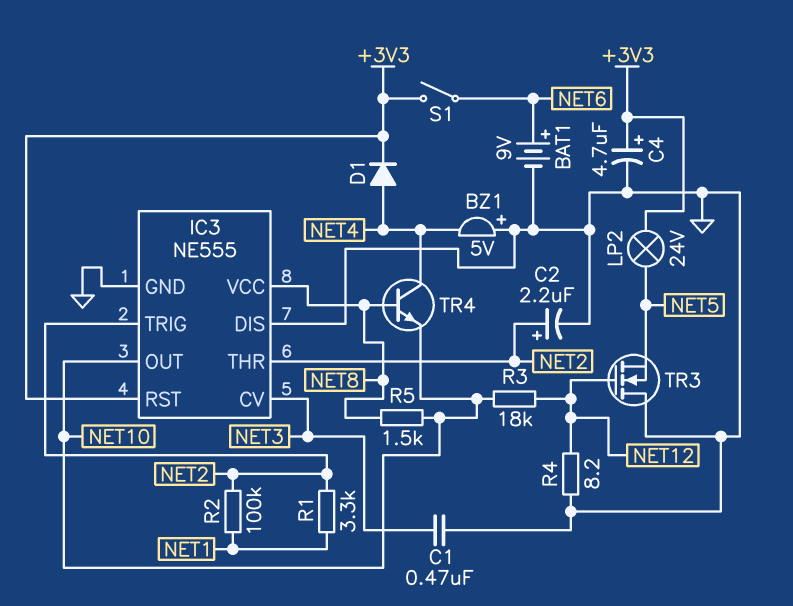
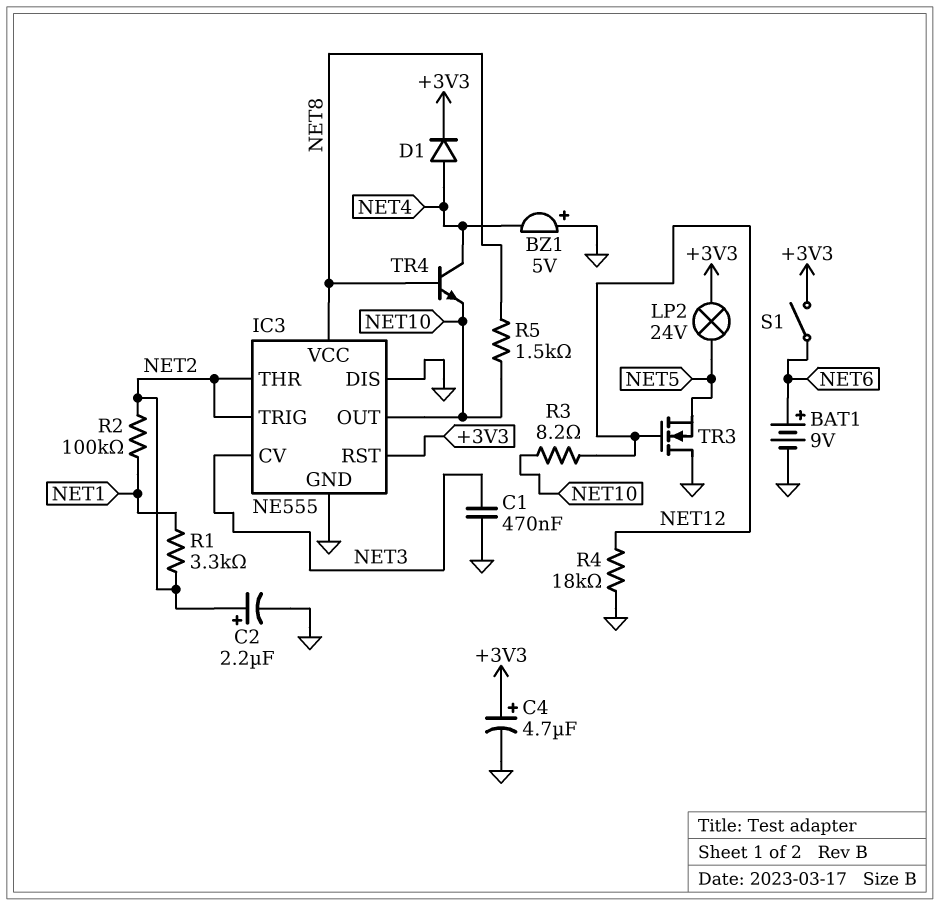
R3: 18k (NET10, NET12) -> 8.2 (NET10, NET12)
R4: 8.2 (GND, NET12) -> 18k (GND, NET12)

